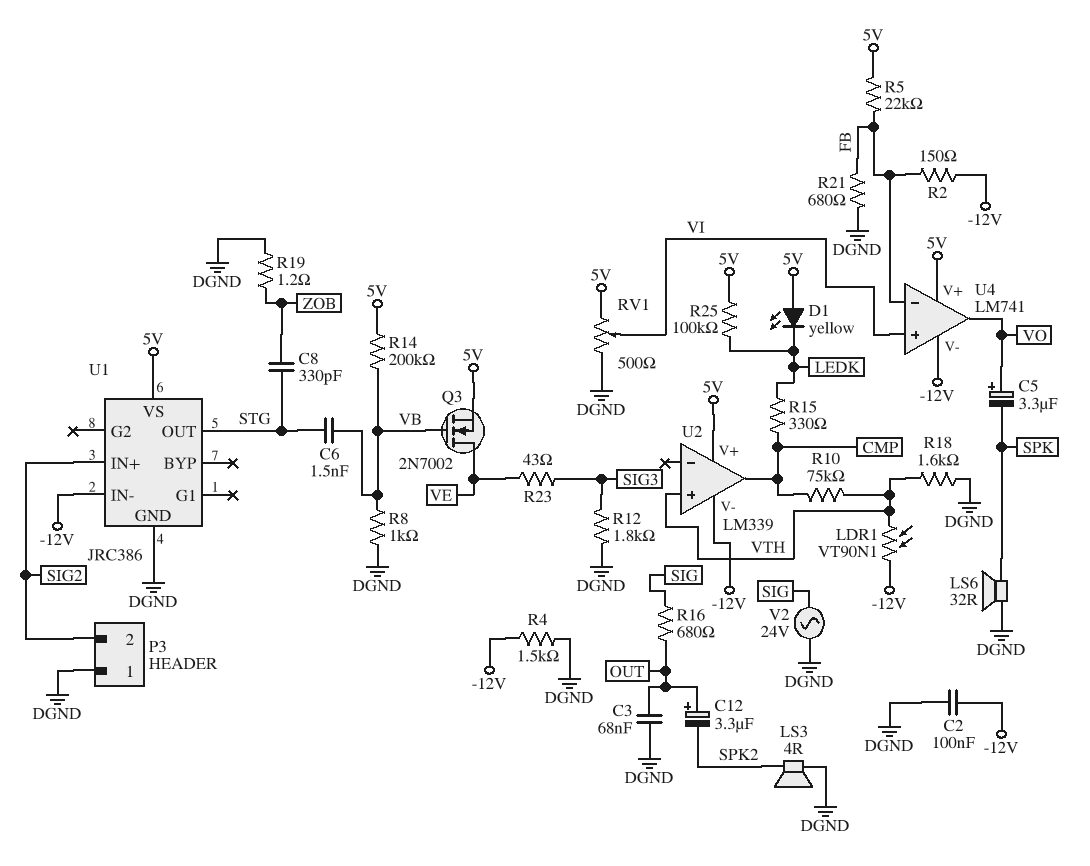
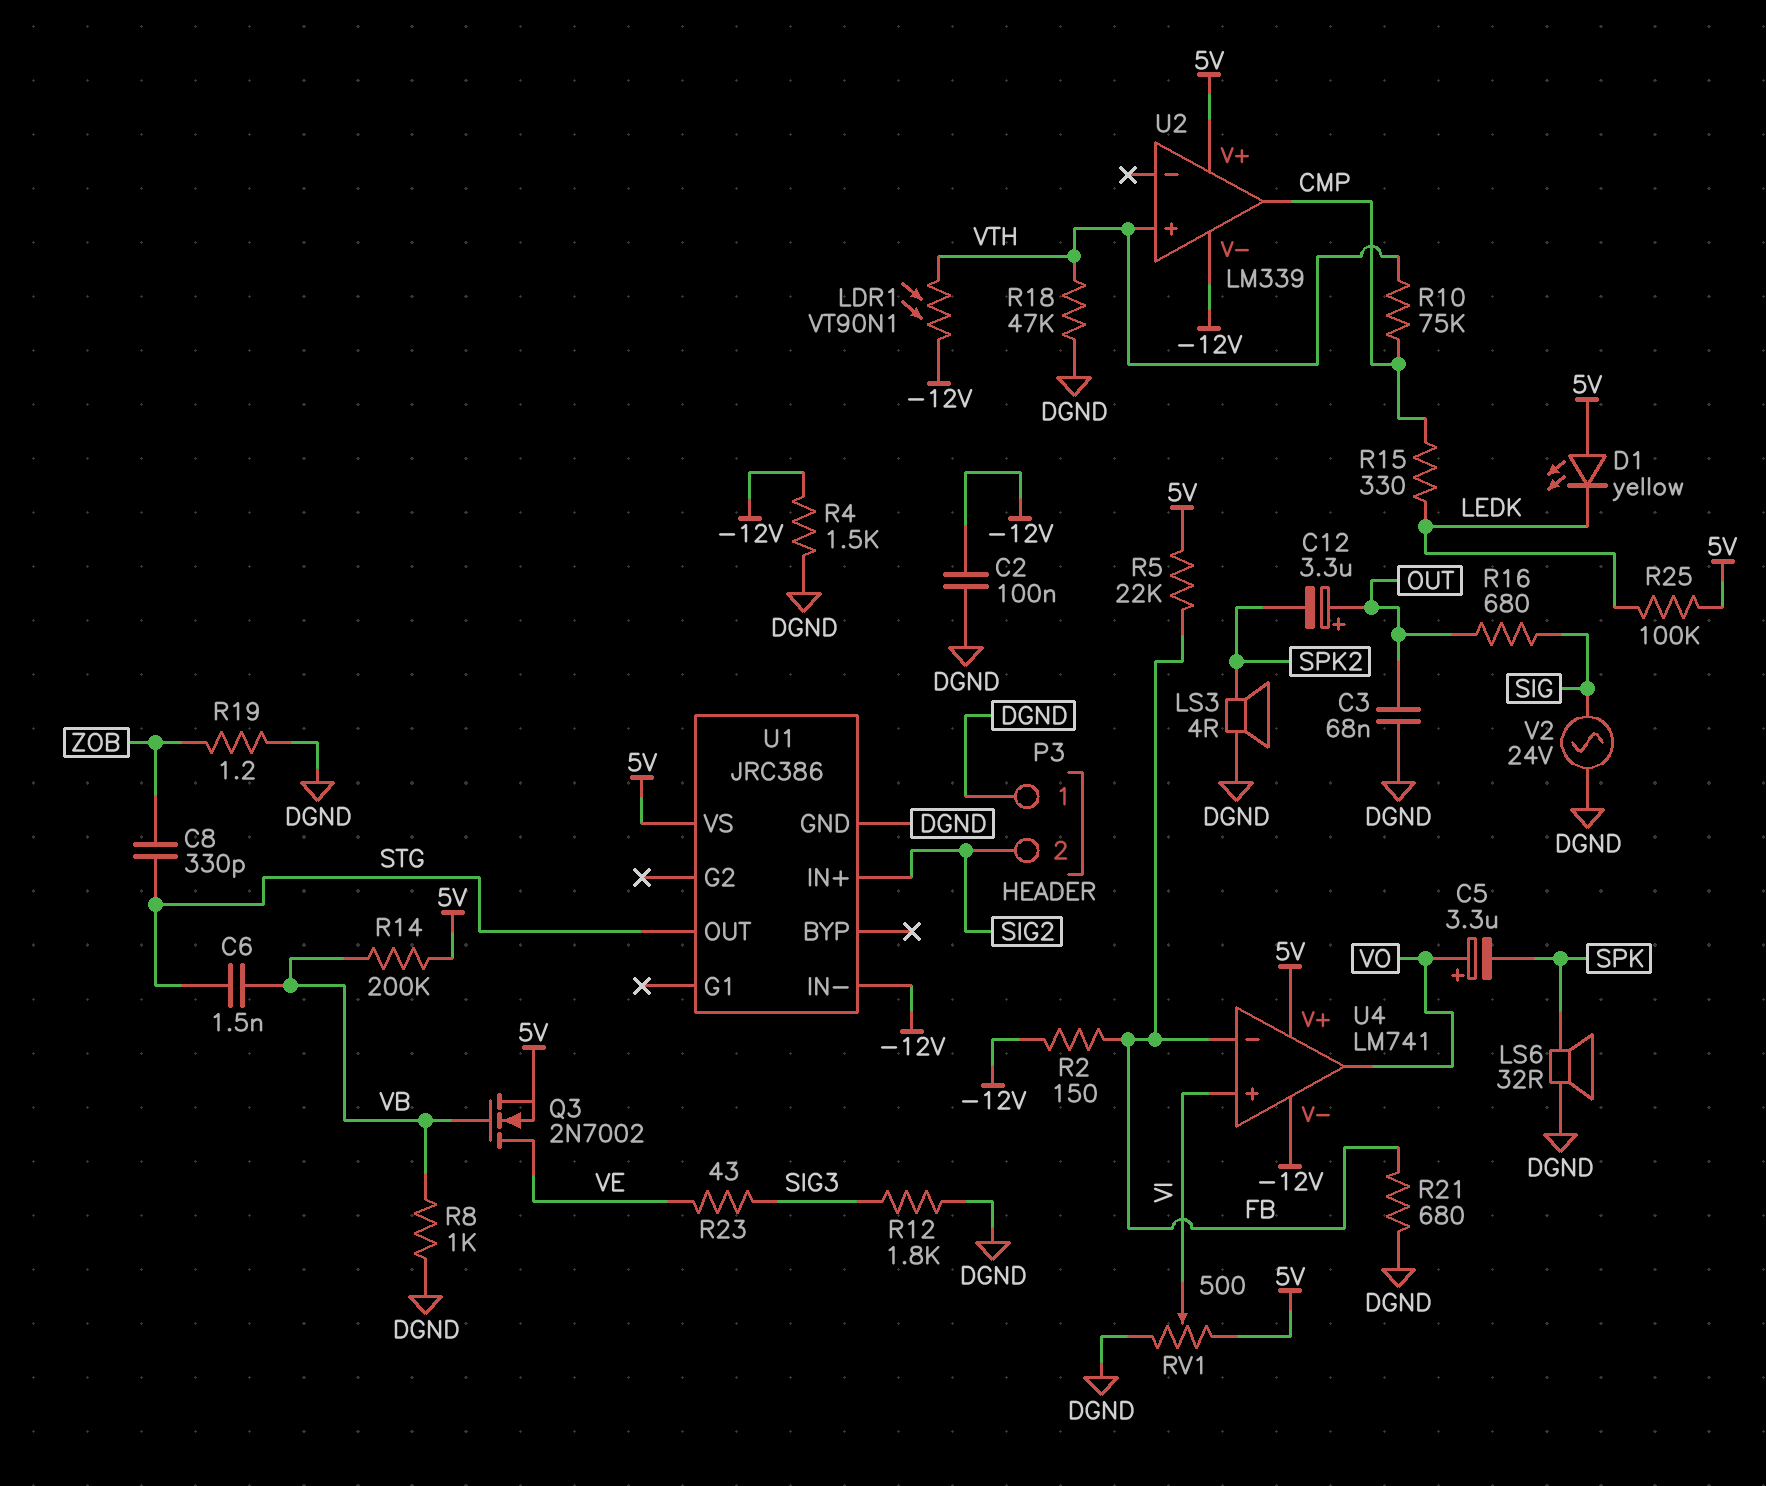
R18: 1.6k (DGND, VTH) -> 47k (DGND, VTH)

